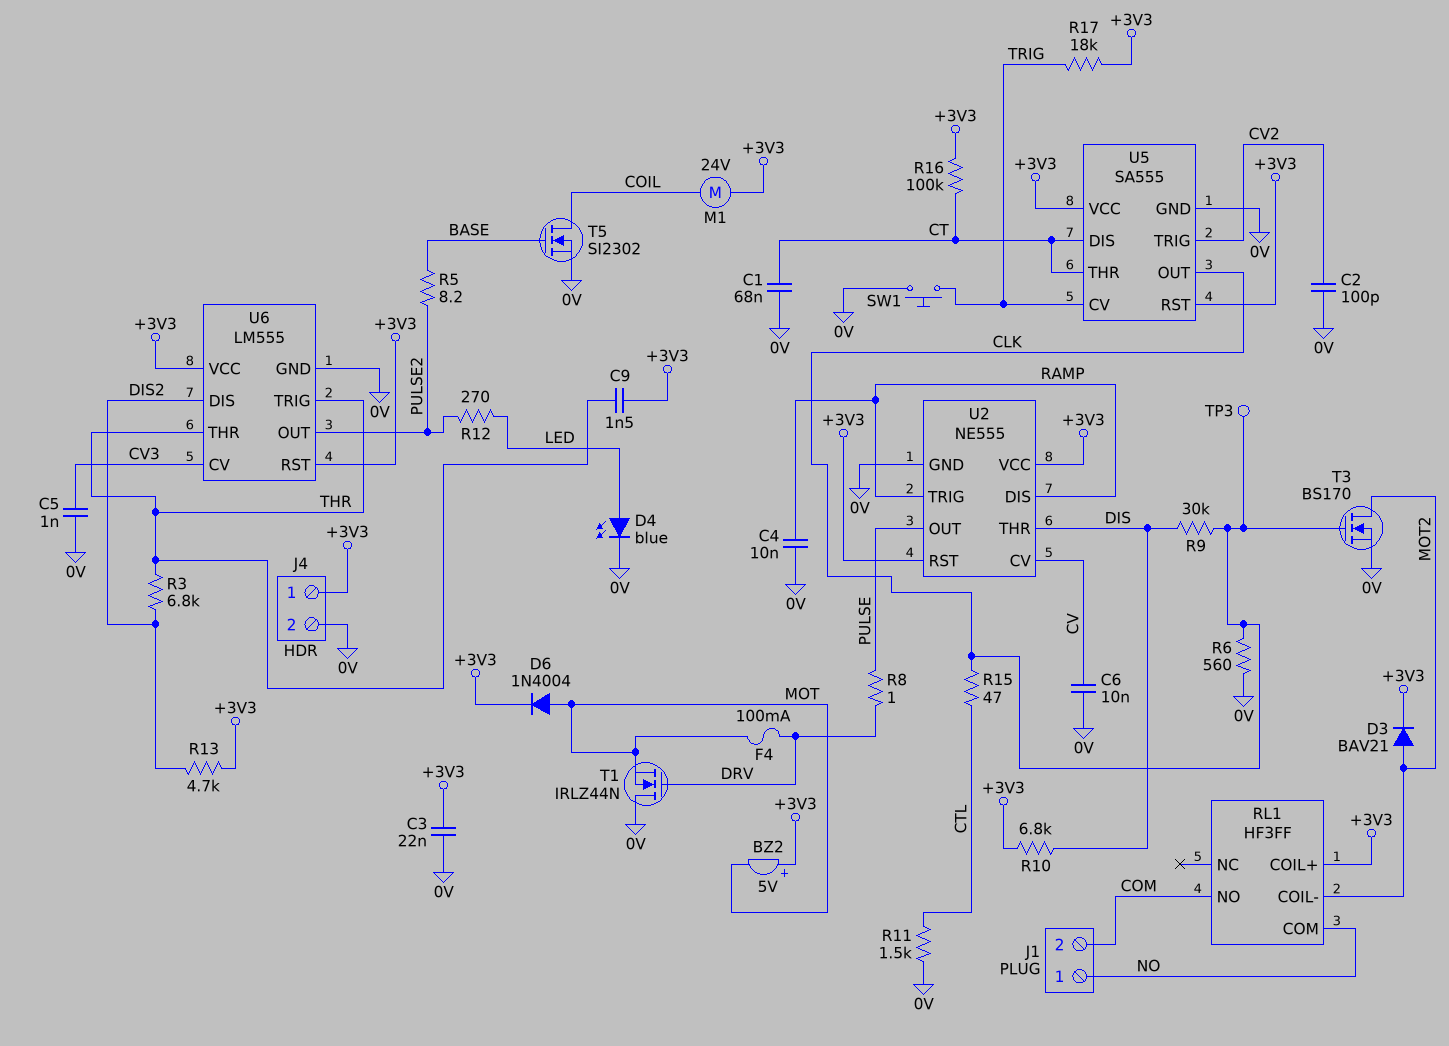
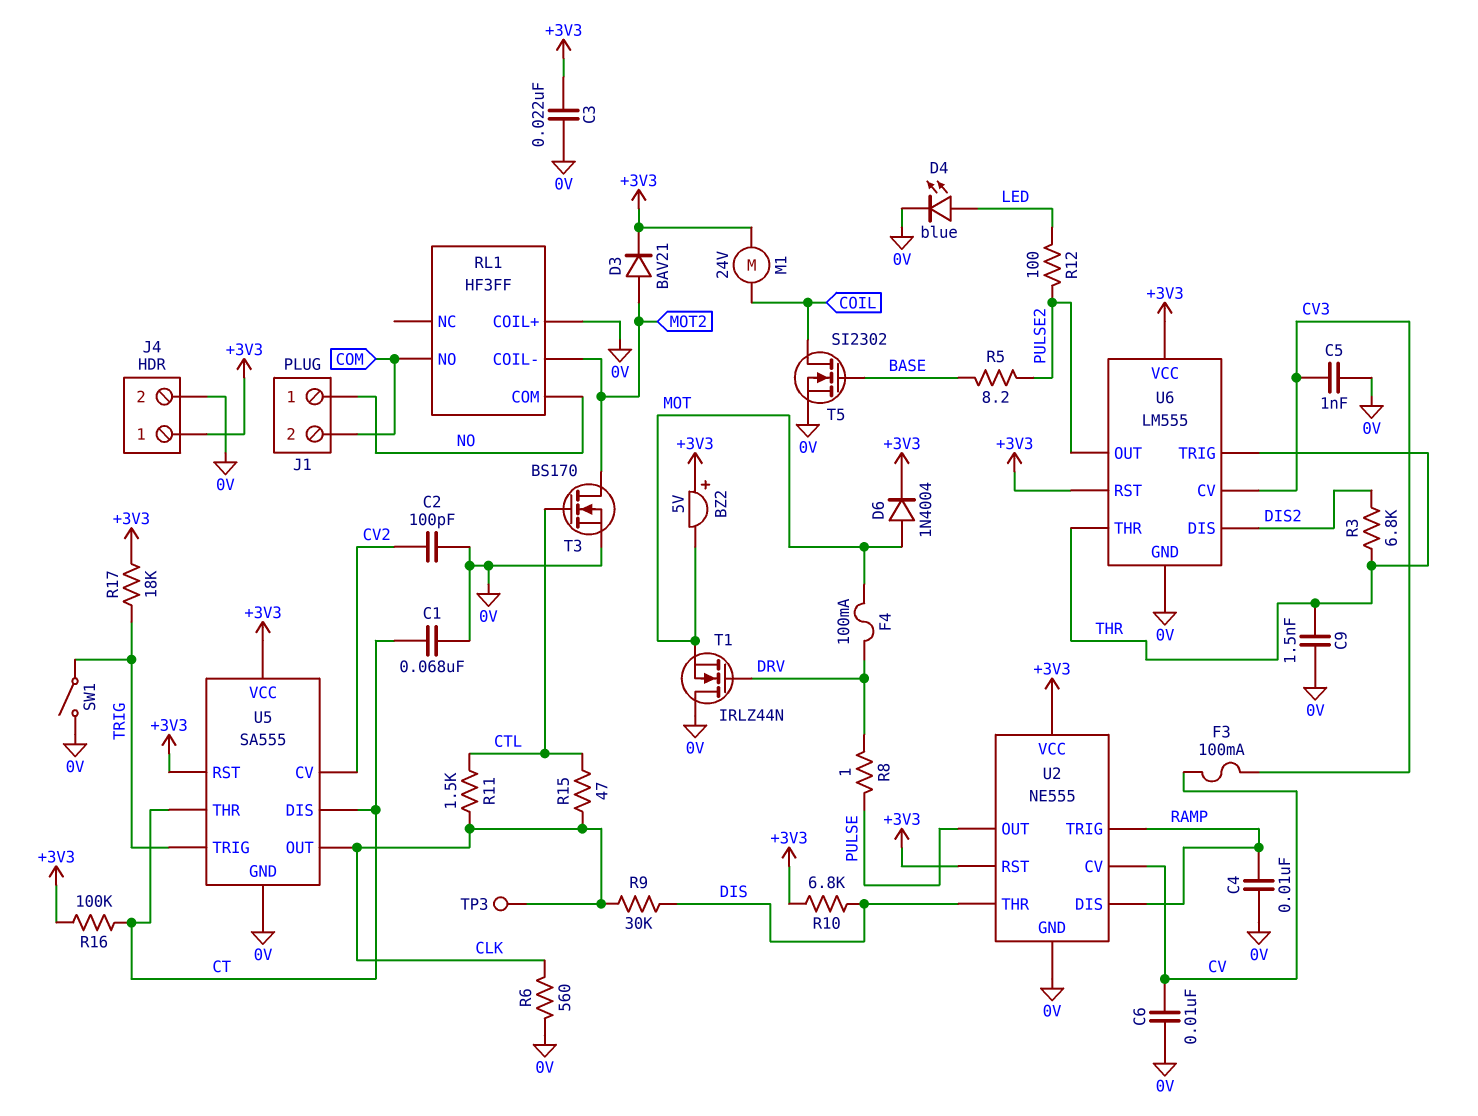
C9: 1.5nF (+3V3, THR) -> 1.5nF (0V, THR)
F3: none -> 100mA (CV, CV3)
R11: 1.5k (0V, CTL) -> 1.5k (CLK, CTL)
R12: 270 (LED, PULSE2) -> 100 (LED, PULSE2)
R13: 4.7k (+3V3, DIS2) -> none
RL1 pin COIL+: +3V3 -> 0V
SW1: button (0V, TRIG) -> switch (0V, TRIG)
T3: NMOS BS170 (G CLK, D MOT2, S 0V) -> NMOS BS170 (G CTL, D MOT2, S 0V)
U5 pin CV: TRIG -> CV2
U5 pin TRIG: CV2 -> TRIG

